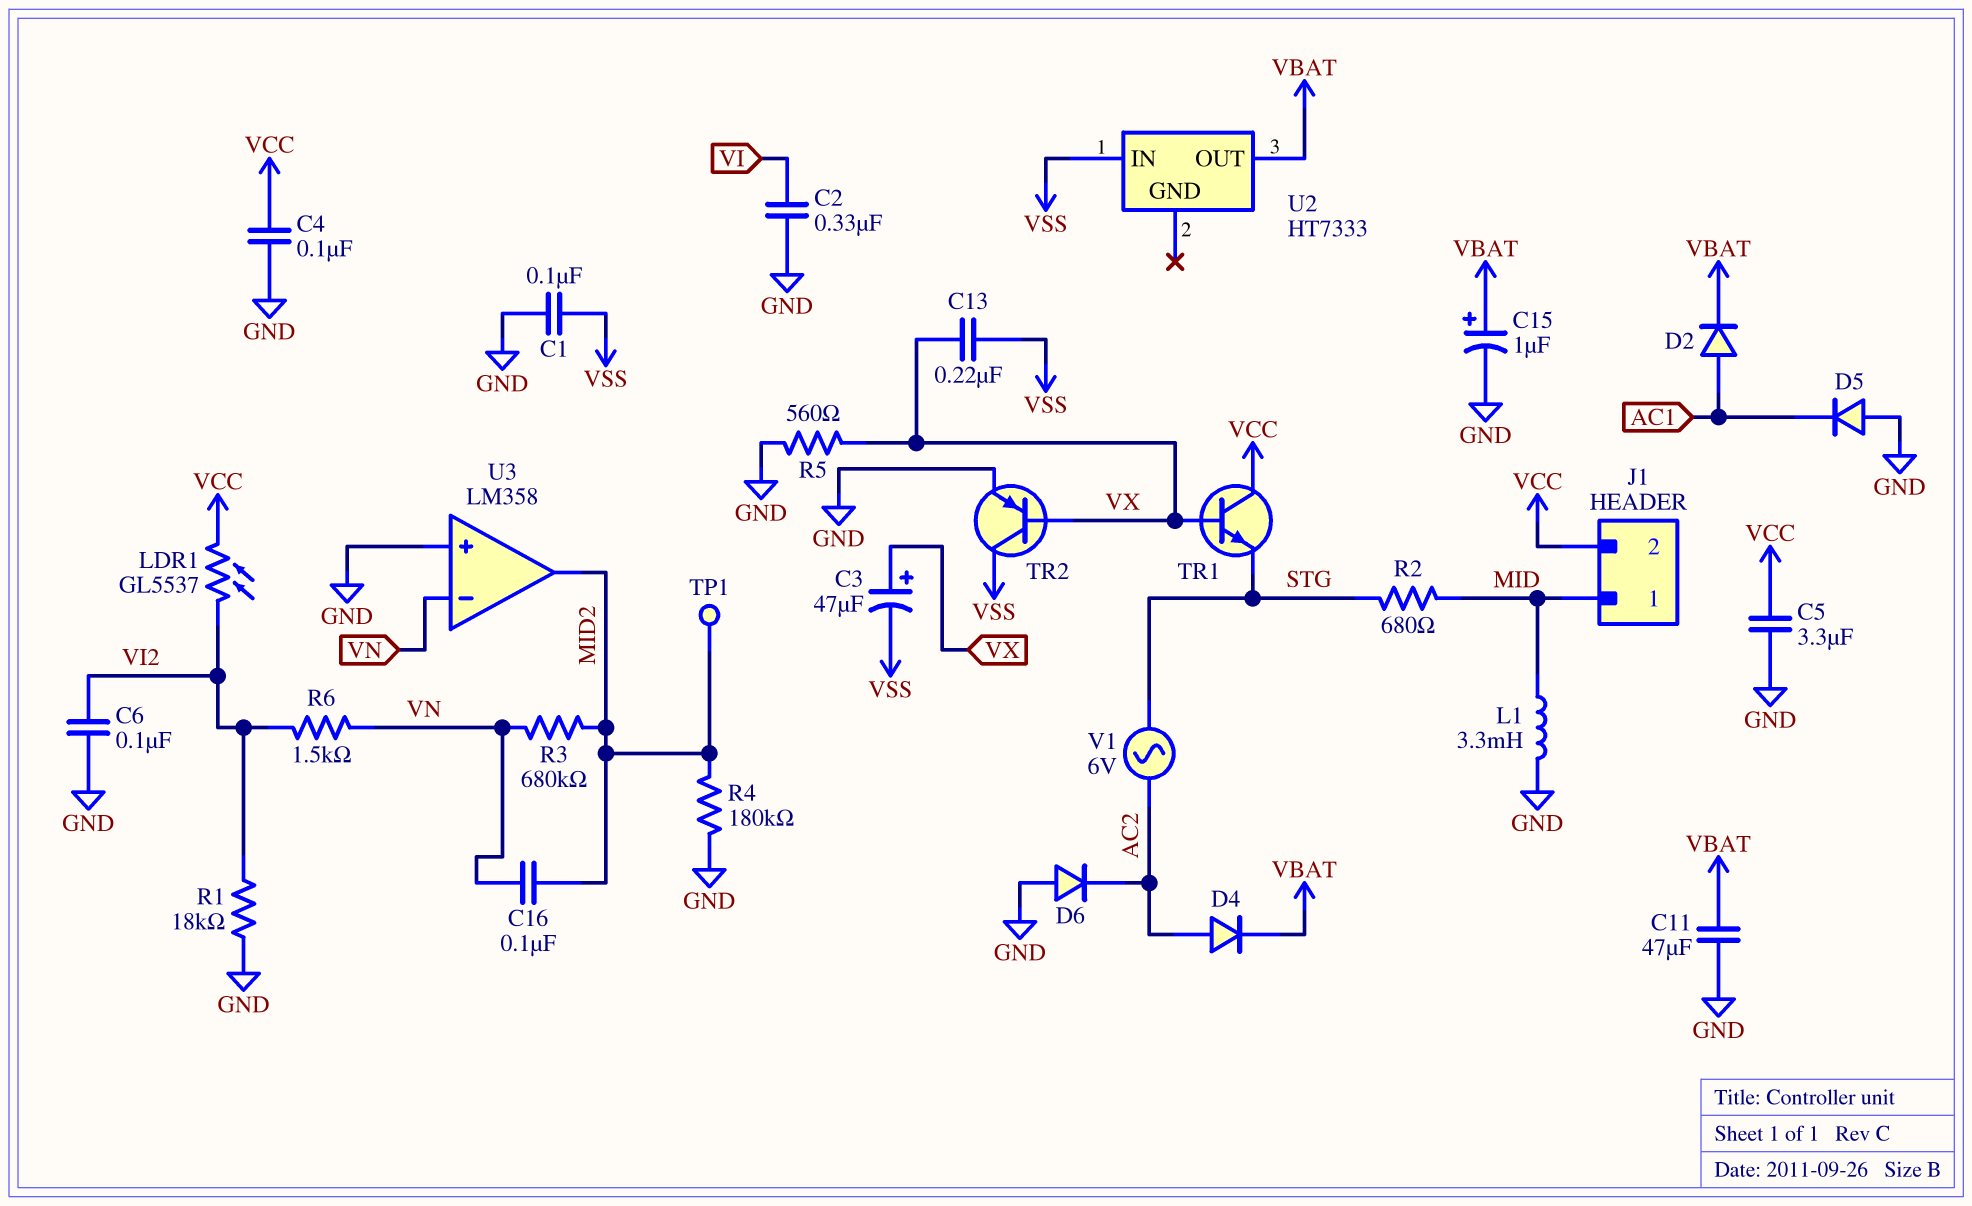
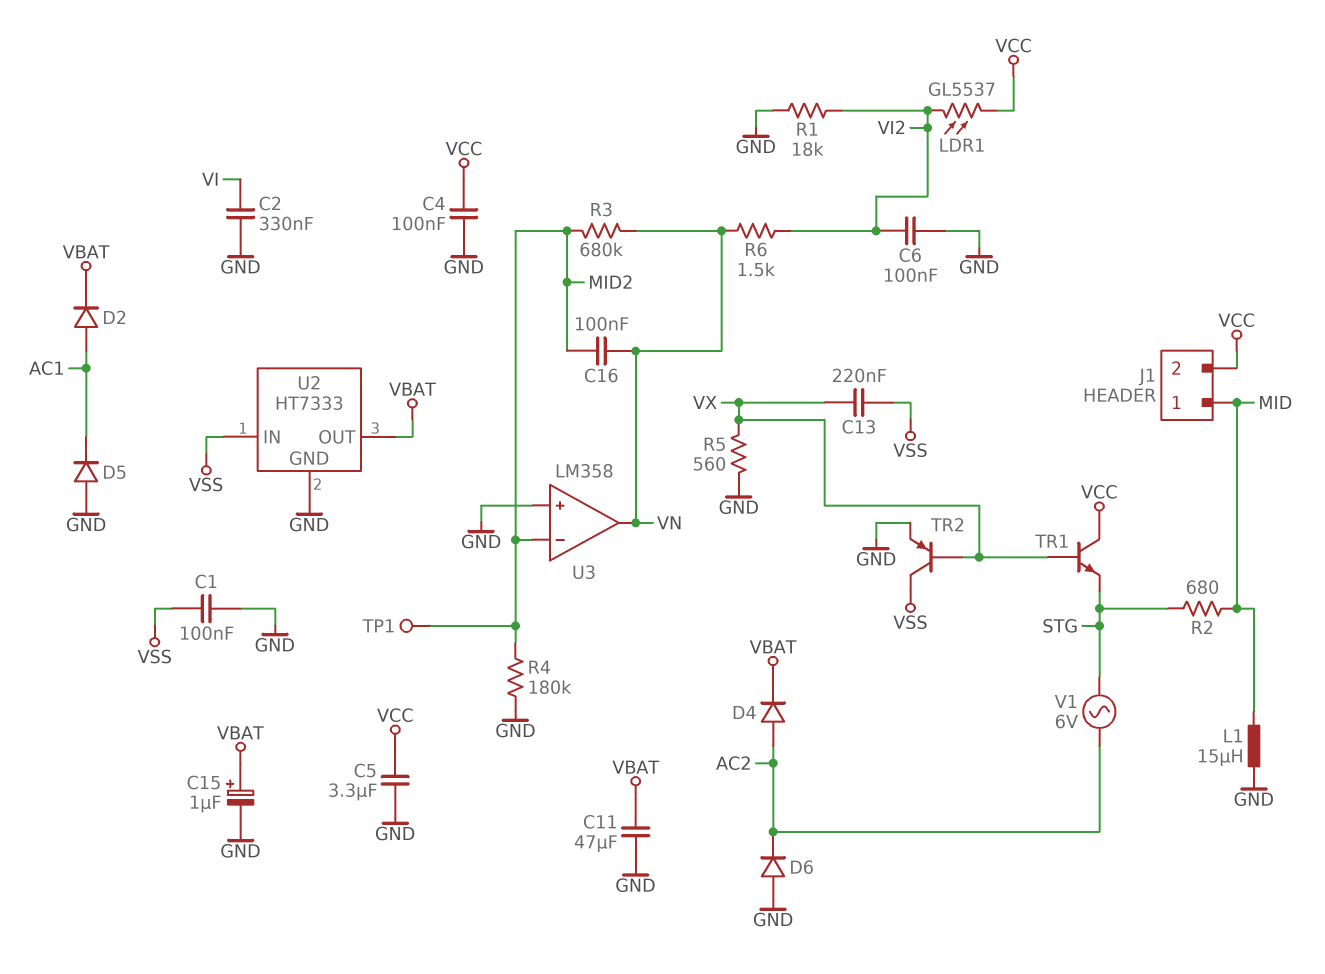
C3: 47uF (plus VX, minus VSS) -> none
L1: 3.3mH (GND, MID) -> 15uH (GND, MID)
U2 pin GND: none -> GND
U3 pin in-: VN -> MID2
U3 pin out: MID2 -> VN

